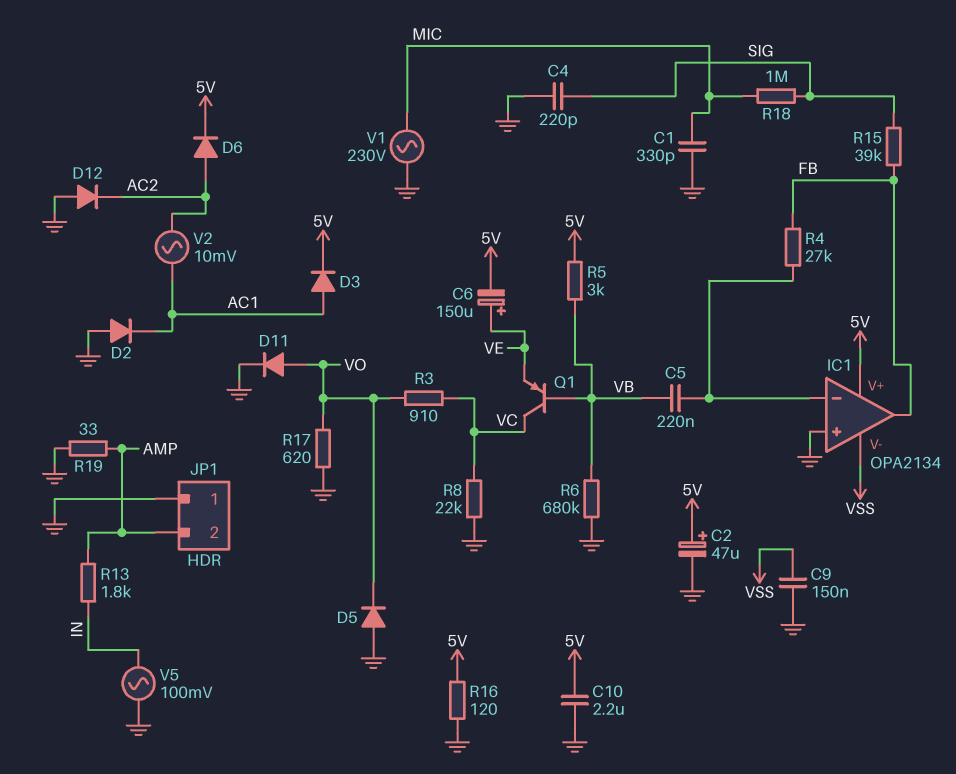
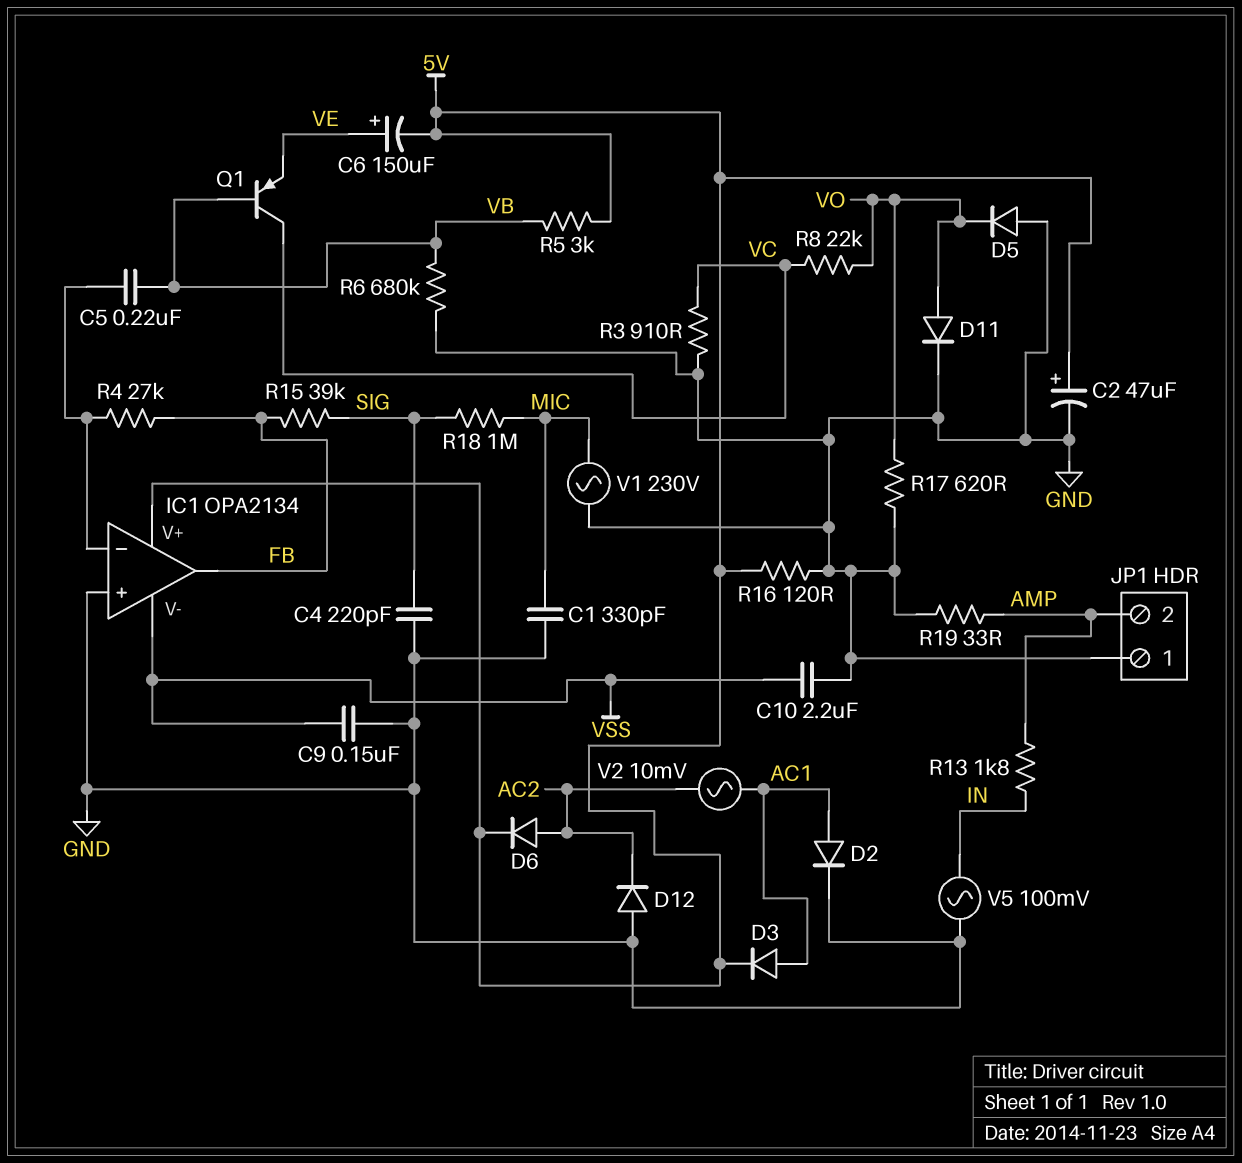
C10: 2.2uF (5V, GND) -> 2.2uF (GND, VSS)
D2: diode (A GND, K AC1) -> diode (A AC1, K GND)
R3: 910 (VC, VO) -> 910 (GND, VC)
R8: 22k (GND, VC) -> 22k (VC, VO)

